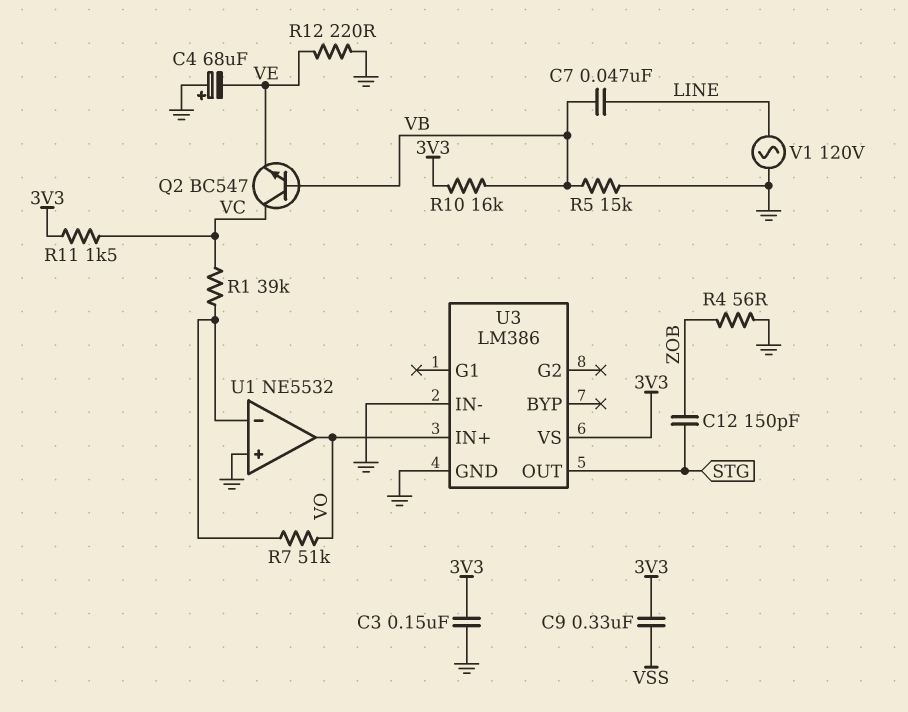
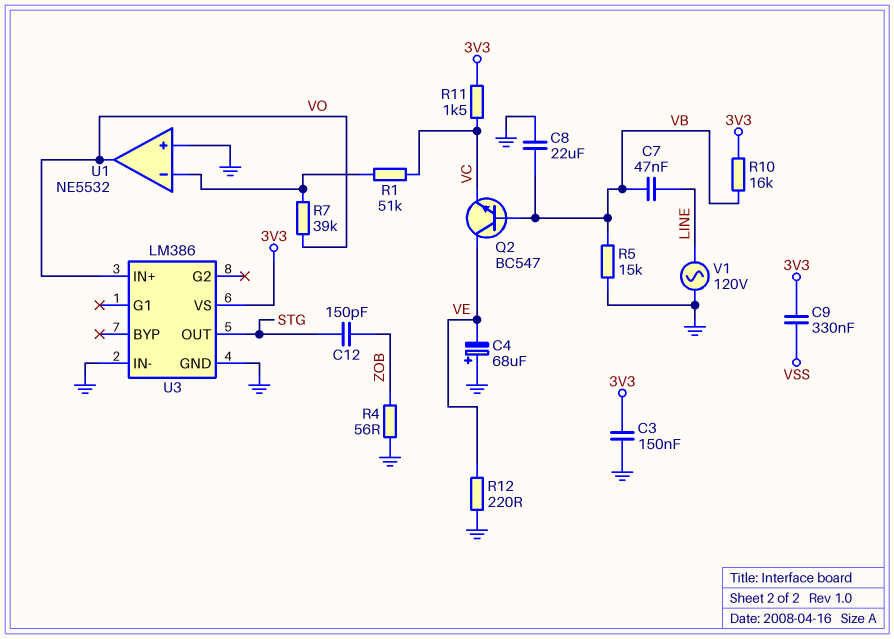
C8: none -> 22uF (GND, VB)
Q2: NPN BC547 (B VB, C VC, E VE) -> NPN BC547 (B VB, C VE, E VC)
R1: 39k (U1/in-, VC) -> 51k (U1/in-, VC)
R7: 51k (U1/in-, VO) -> 39k (U1/in-, VO)

